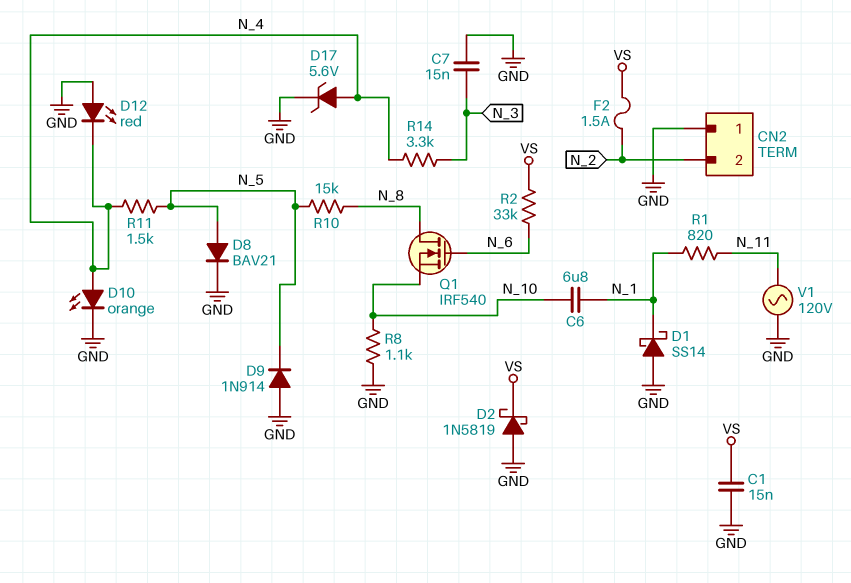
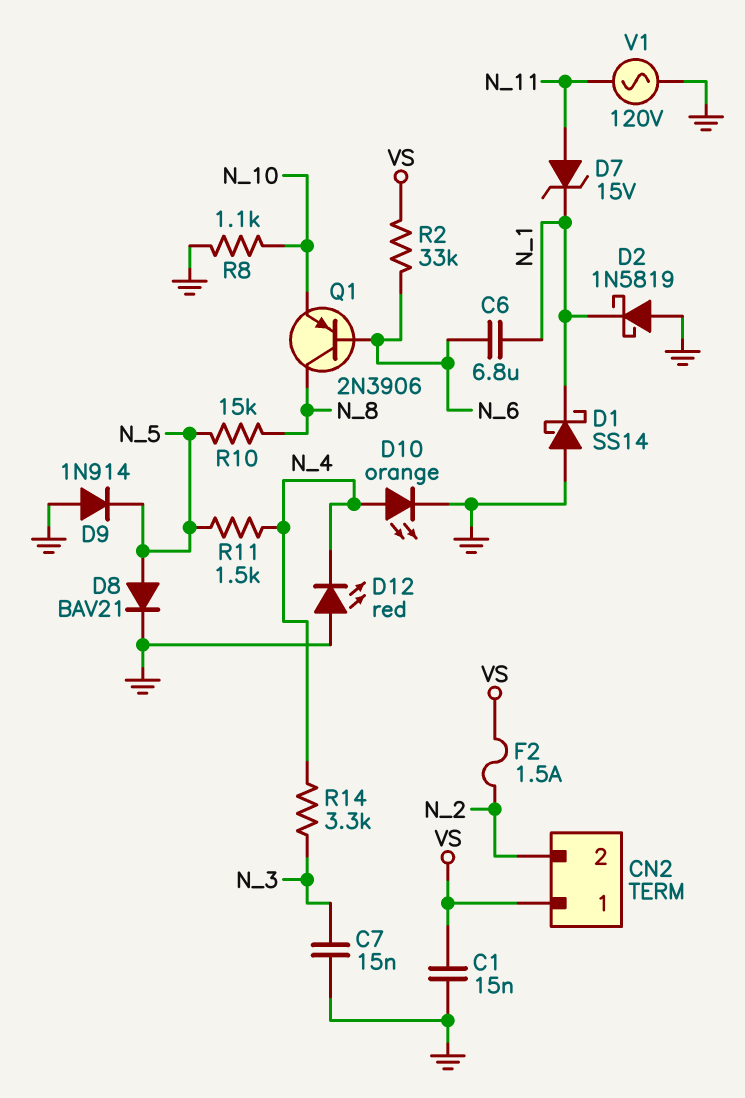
C6: 6.8uF (N_1, N_10) -> 6.8uF (N_1, N_6)
CN2 pin 1: GND -> VS
D2: schottky 1N5819 (A GND, K VS) -> schottky 1N5819 (A GND, K N_1)
D7: none -> zener 15V (A N_11, K N_1)
D17: zener 5.6V (A N_4, K GND) -> none
Q1: NMOS IRF540 (G N_6, D N_8, S N_10) -> PNP 2N3906 (B N_6, C N_8, E N_10)
R1: 820 (N_1, N_11) -> none

